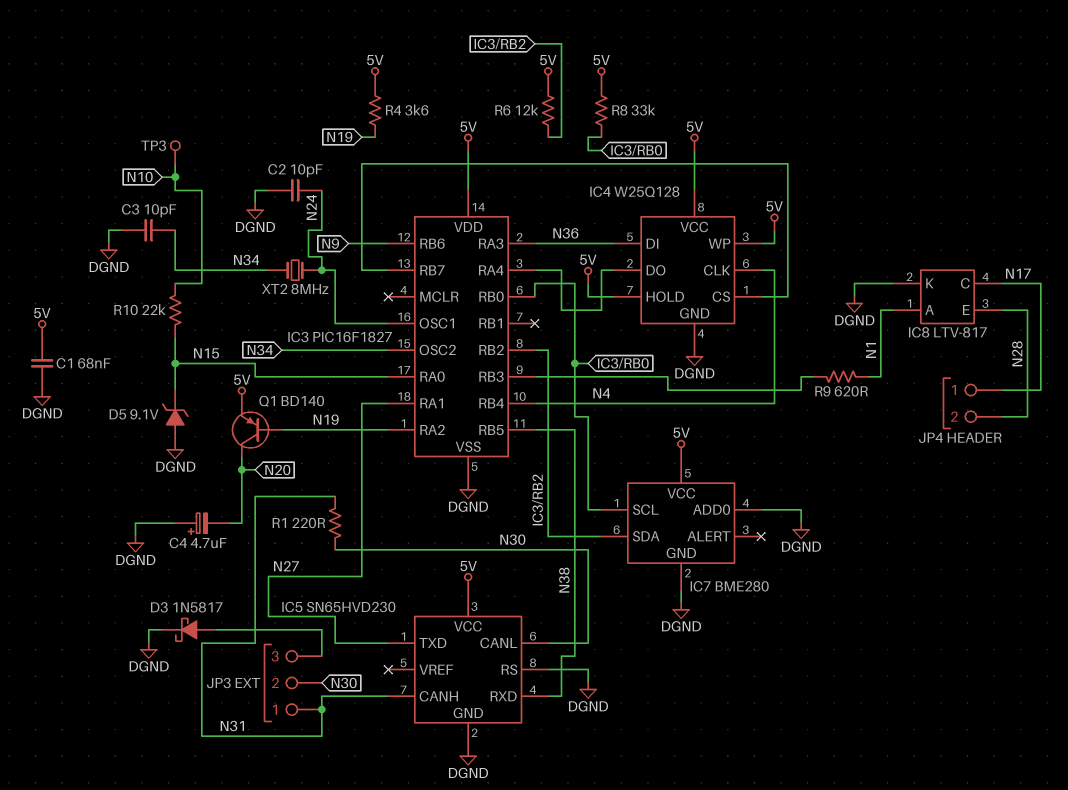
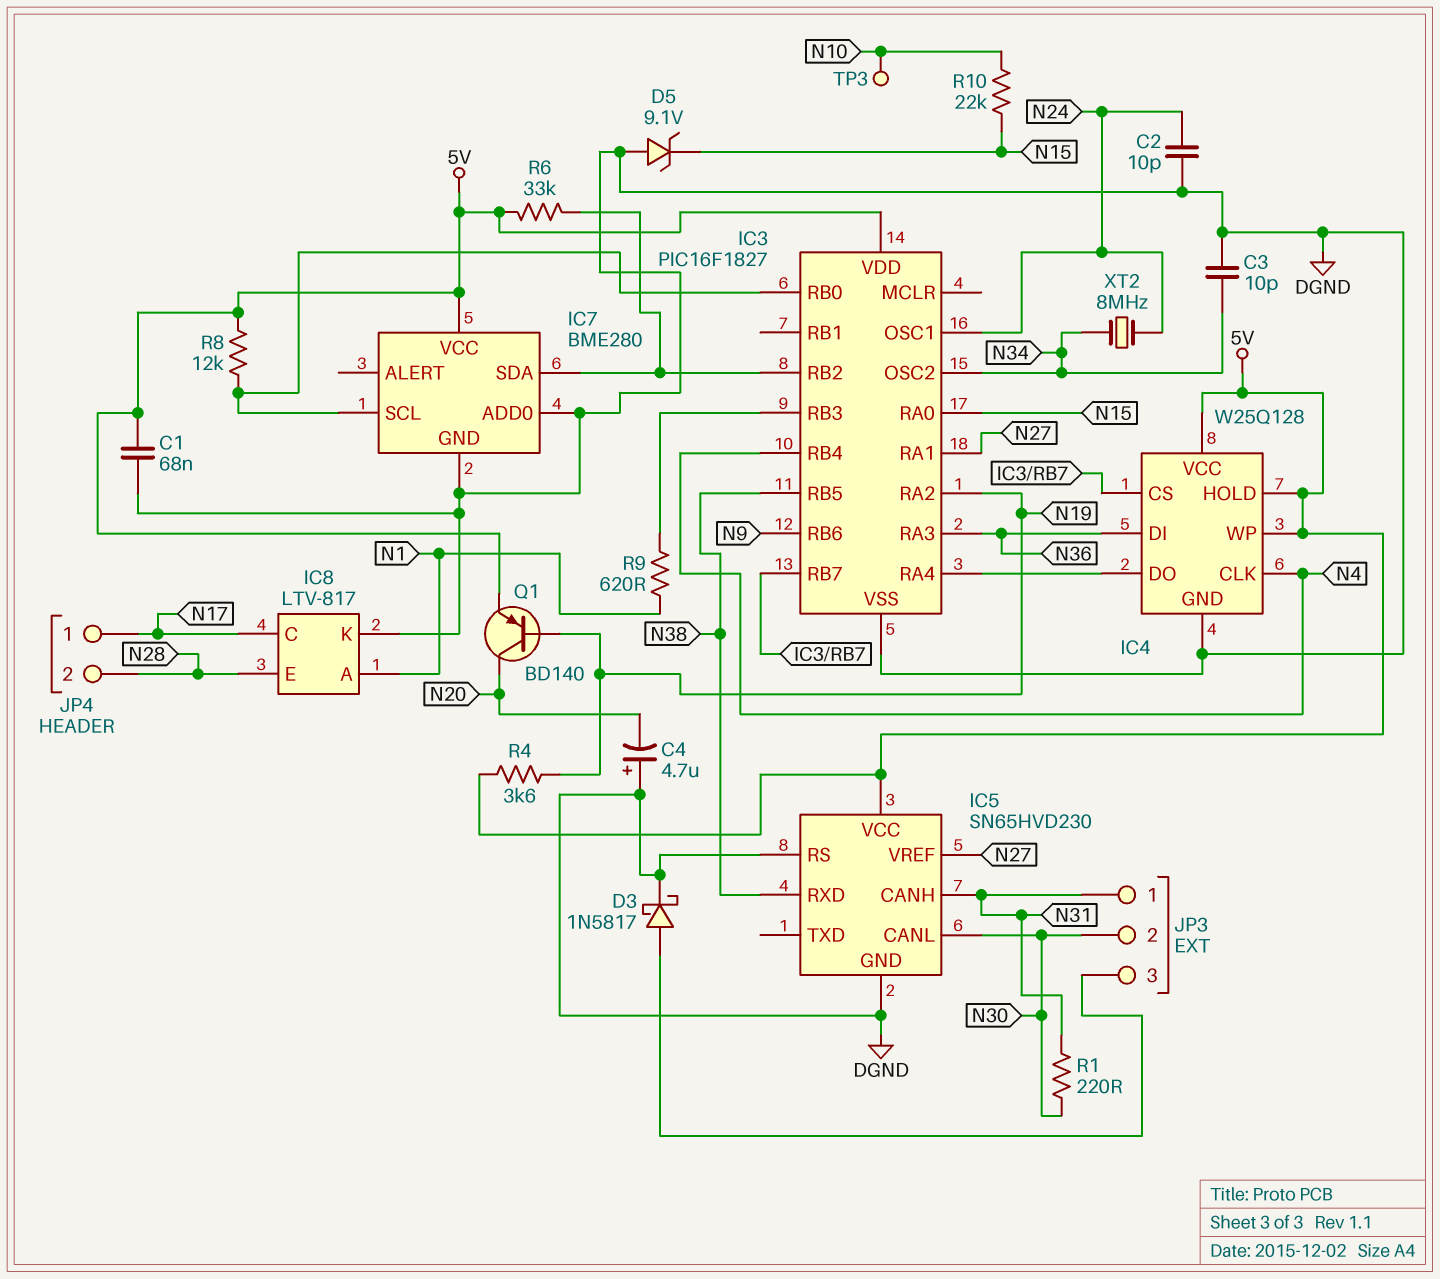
IC5 pin TXD: N27 -> none
IC5 pin VREF: none -> N27
R6: 12k (5V, IC3/RB2) -> 33k (5V, IC3/RB2)
R8: 33k (5V, IC3/RB0) -> 12k (5V, IC3/RB0)

